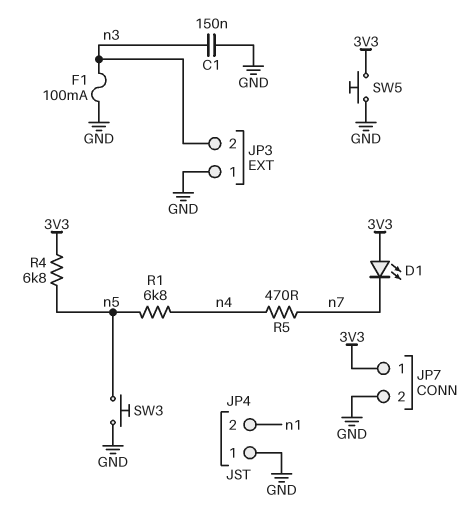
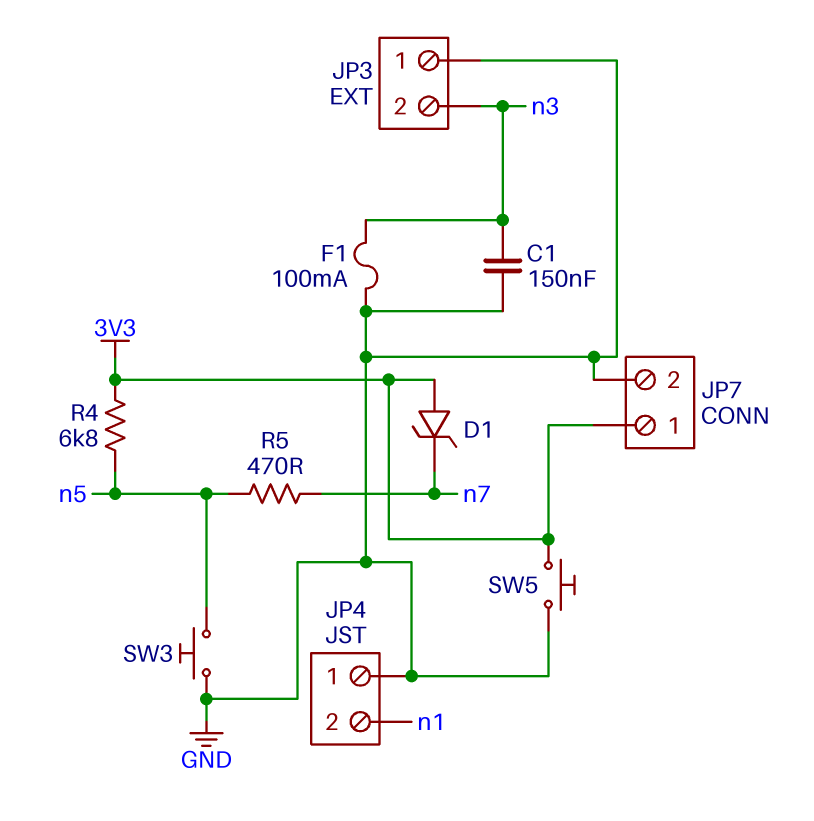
D1: LED (A 3V3, K n7) -> zener (A 3V3, K n7)
R1: 6.8k (n4, n5) -> none
R5: 470 (n4, n7) -> 470 (n5, n7)

